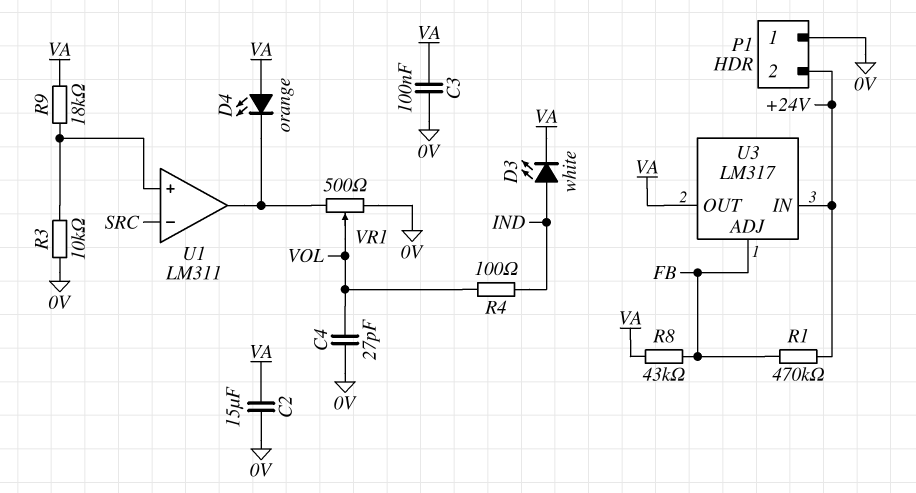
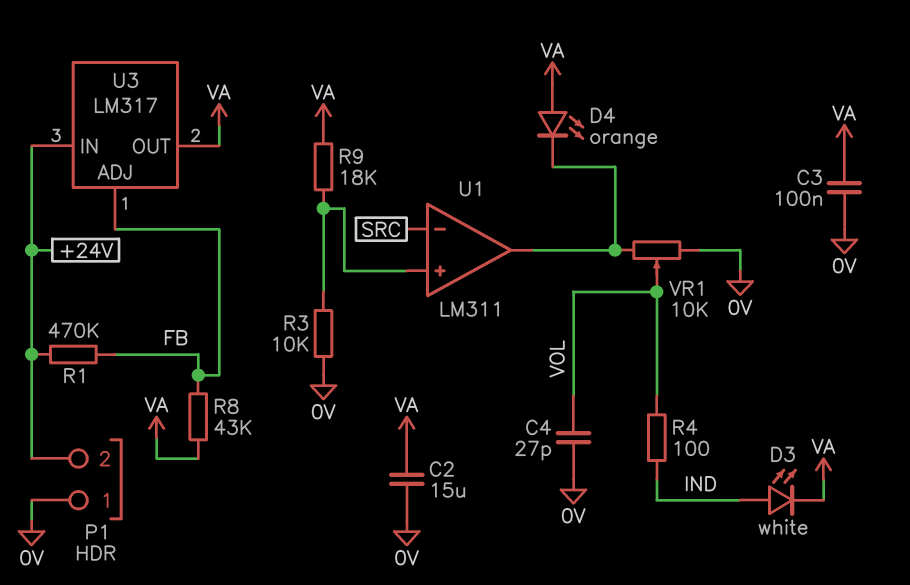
VR1: 500 (0V, U1/out, wiper VOL) -> 10k (0V, U1/out, wiper VOL)

